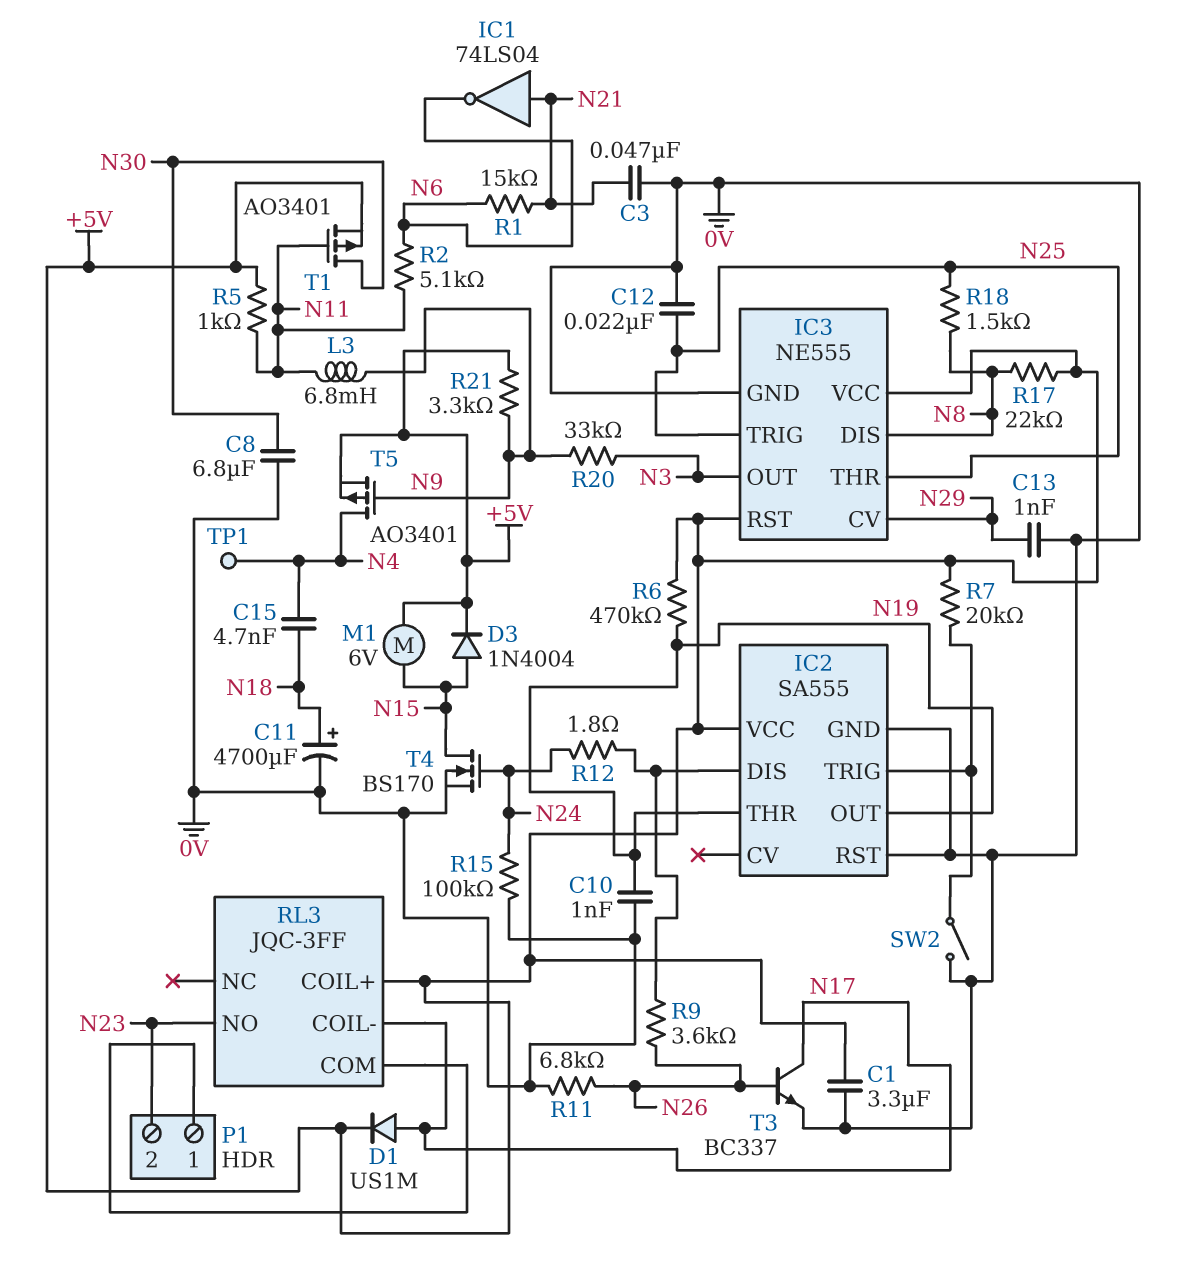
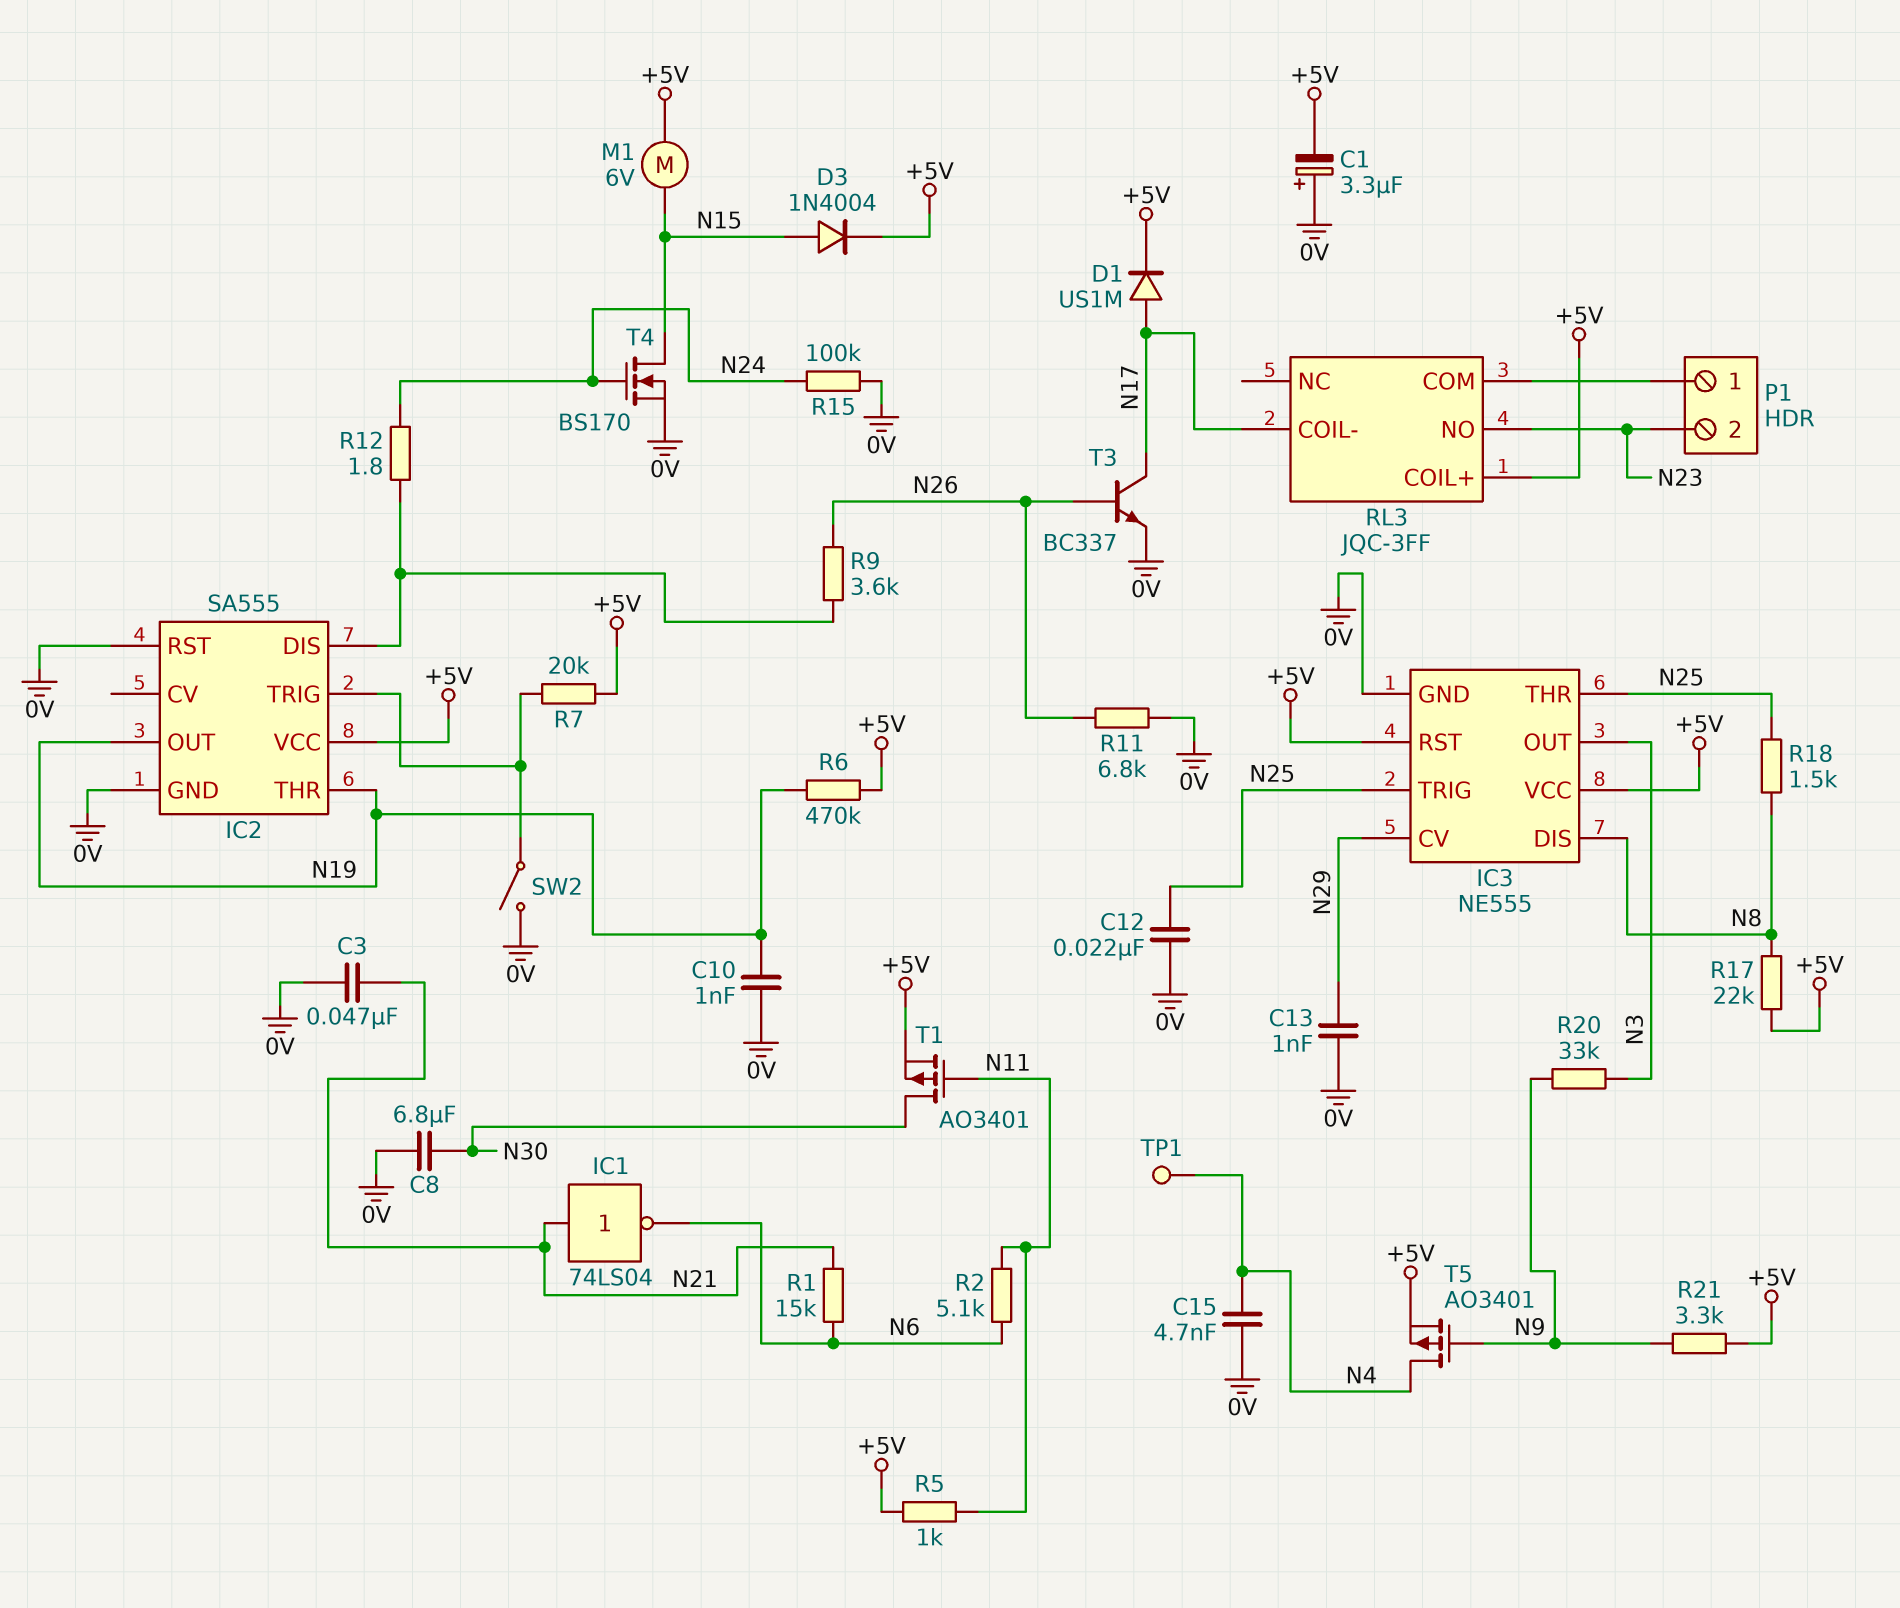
C1: 3.3uF (+5V, 0V) -> 3.3uF (plus 0V, minus +5V)
C11: 4700uF (plus N18, minus 0V) -> none
C15: 4.7nF (N4, N18) -> 4.7nF (0V, N4)
L3: 6.8mH (N9, N11) -> none

